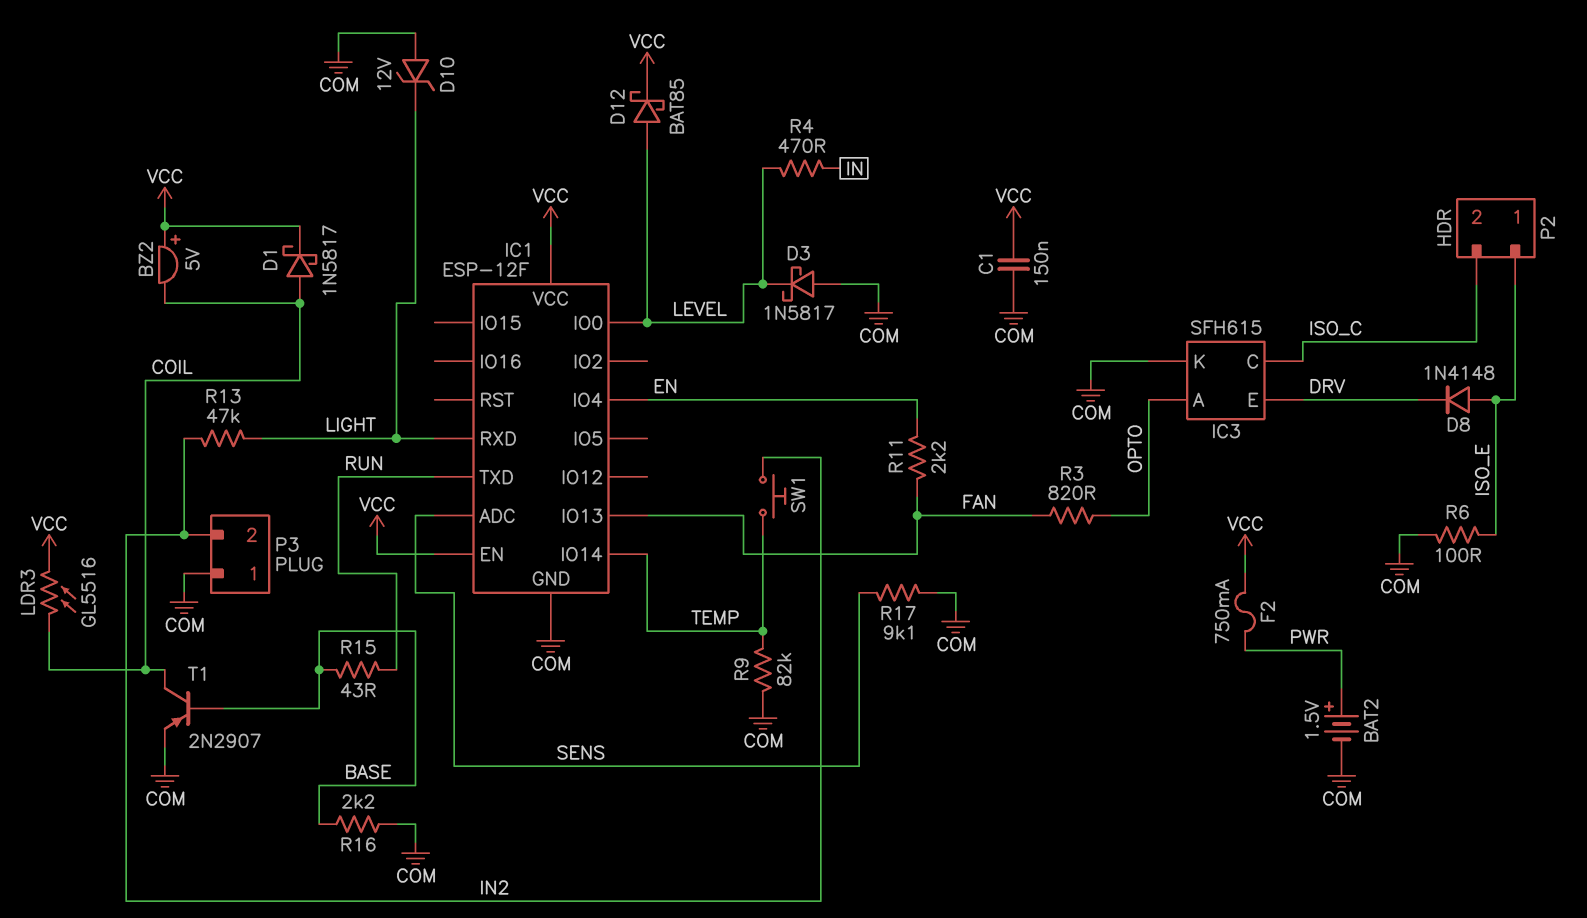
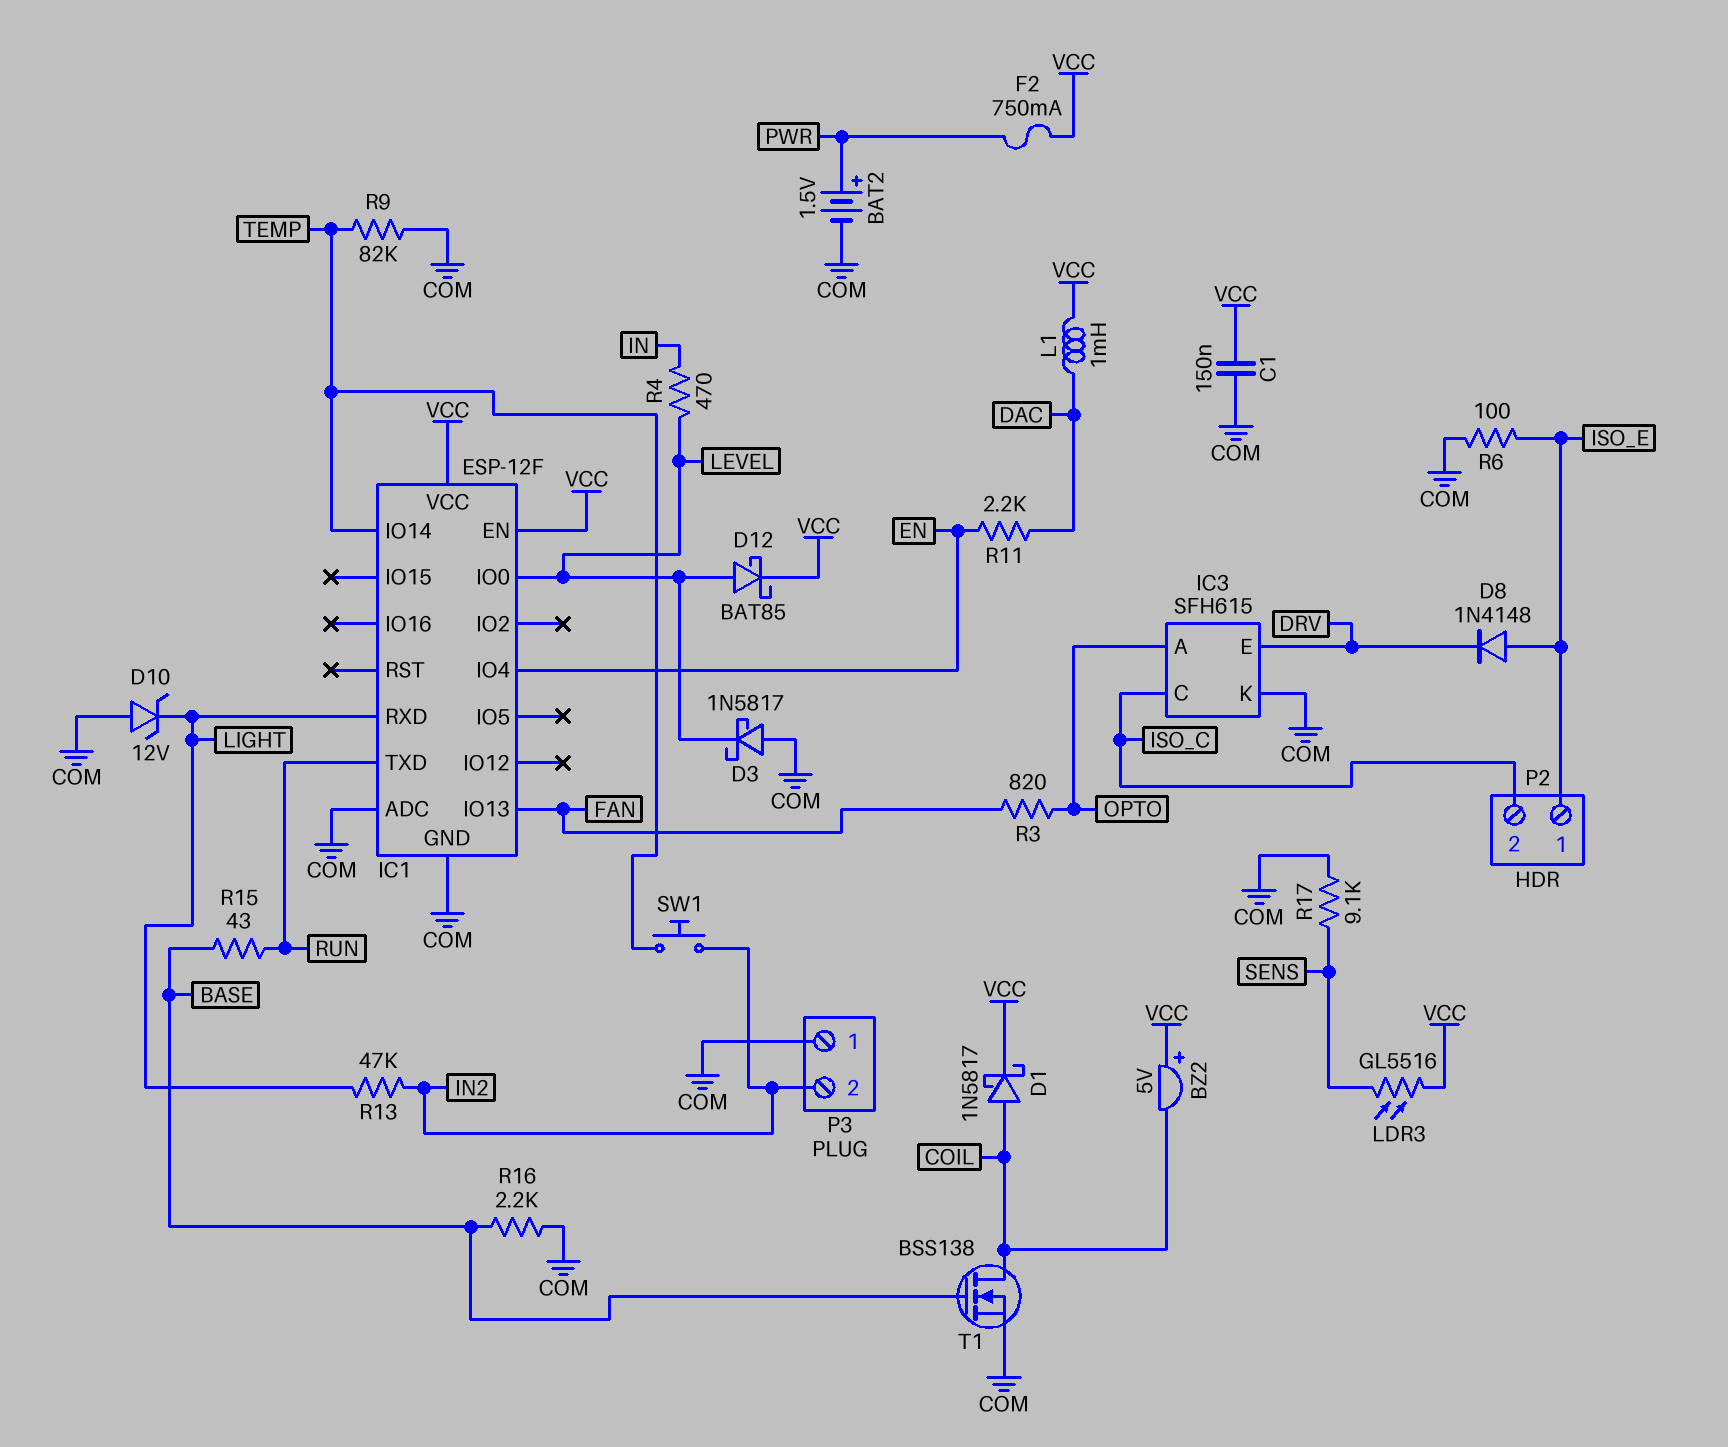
IC1 pin ADC: SENS -> COM
L1: none -> 1mH (DAC, VCC)
LDR3: GL5516 (COIL, VCC) -> GL5516 (SENS, VCC)
R11: 2.2k (EN, FAN) -> 2.2k (DAC, EN)
T1: PNP 2N2907 (B BASE, C COIL, E COM) -> NMOS BSS138 (G BASE, D COIL, S COM)

